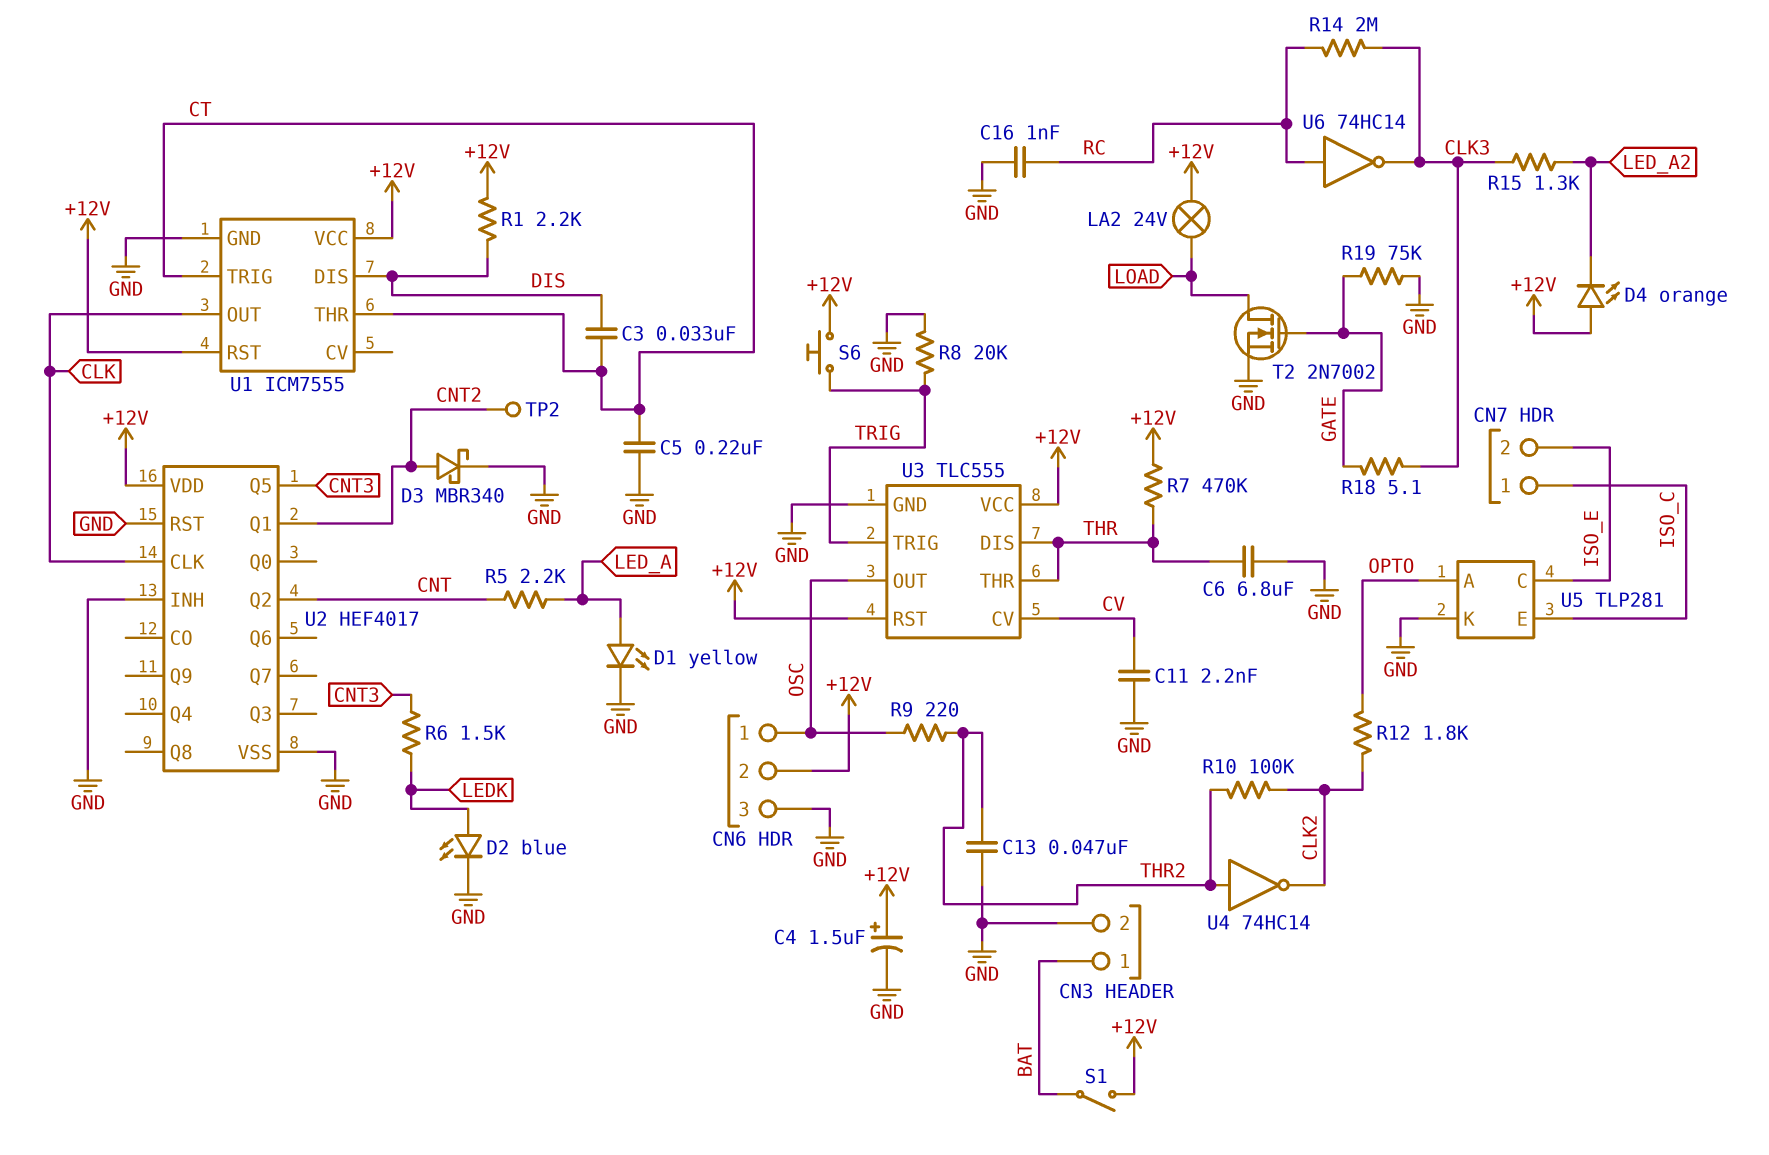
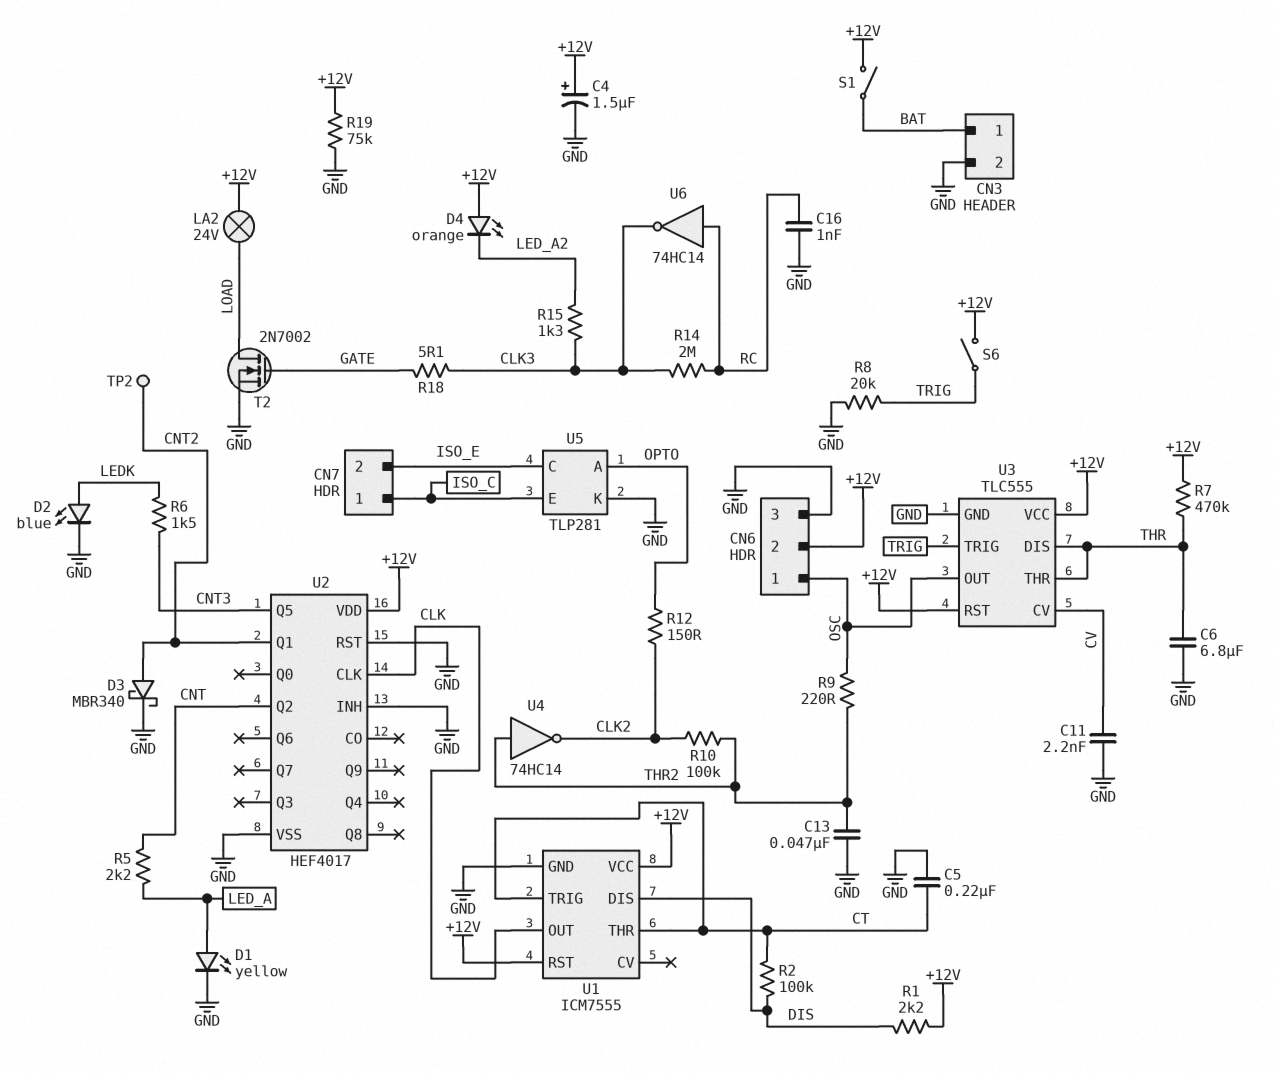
C3: 33nF (CT, DIS) -> none
R2: none -> 100k (CT, DIS)
R12: 1.8k (CLK2, OPTO) -> 150 (CLK2, OPTO)
R19: 75k (GATE, GND) -> 75k (+12V, GND)
S6: button (+12V, TRIG) -> switch (+12V, TRIG)

